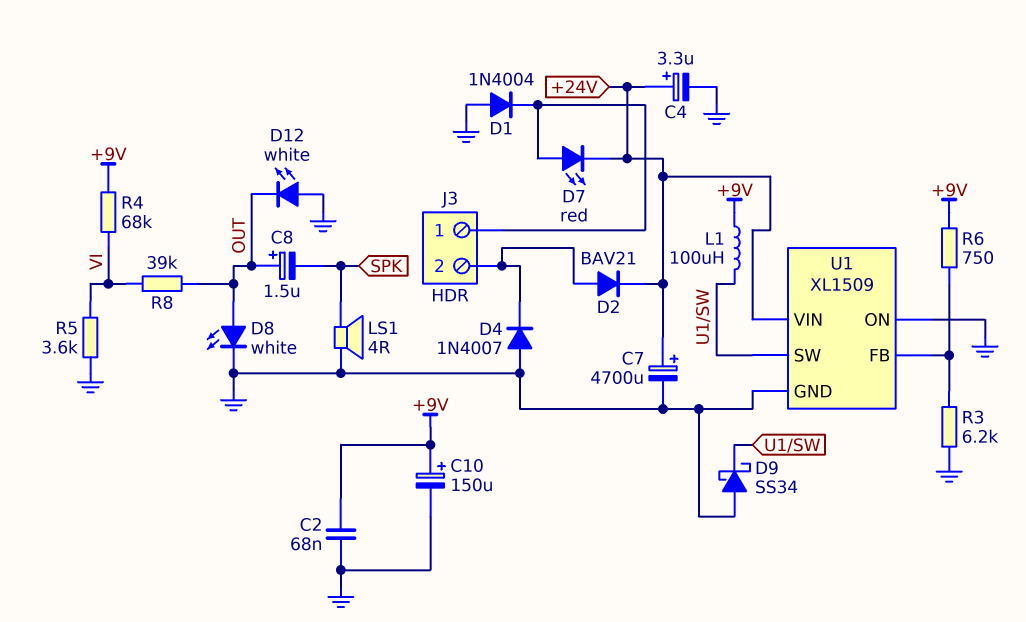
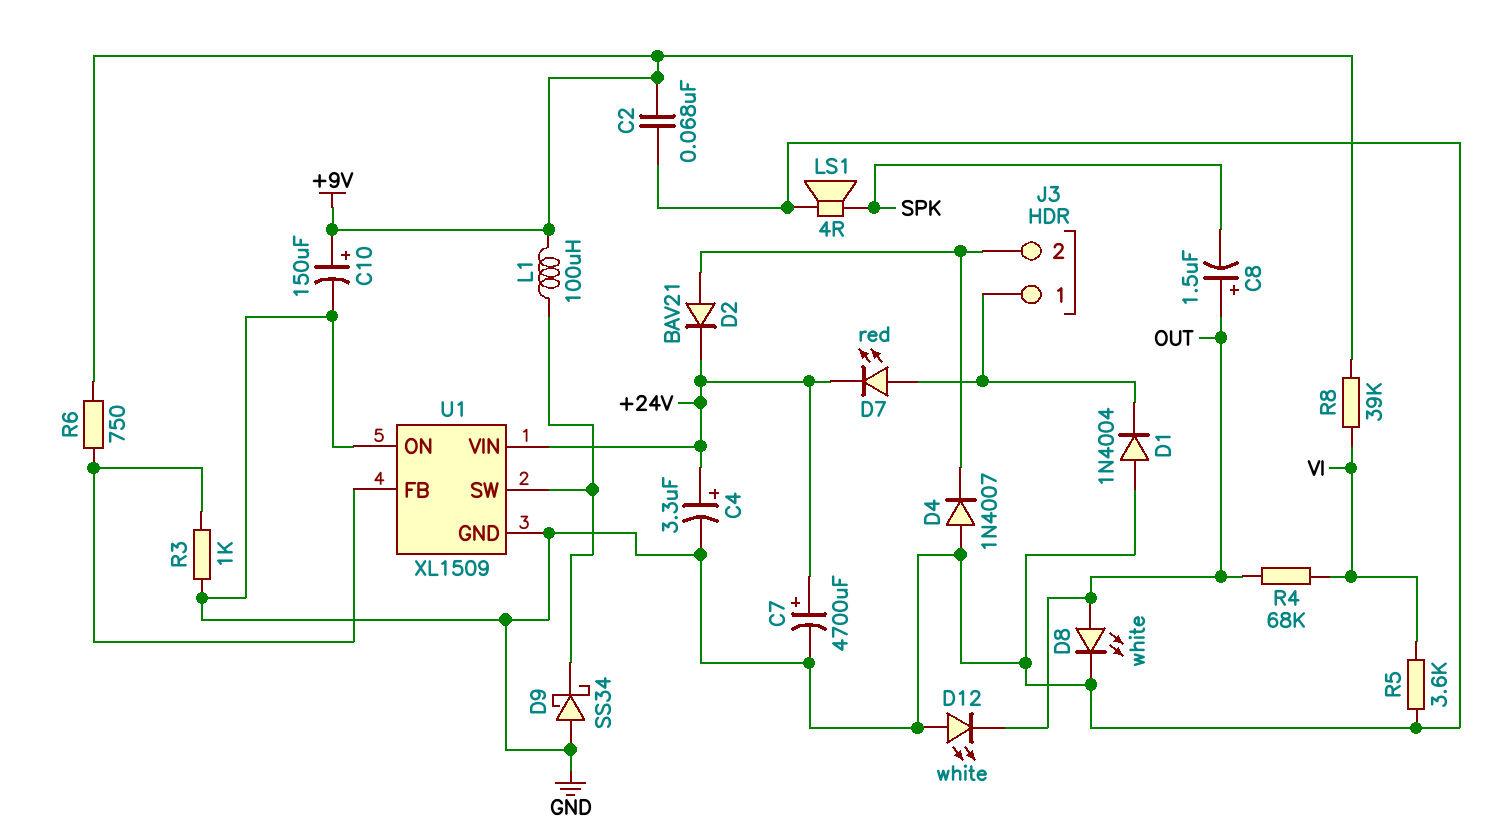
R3: 6.2k (GND, U1/FB) -> 1k (GND, U1/FB)
R4: 68k (+9V, VI) -> 68k (OUT, VI)
R8: 39k (OUT, VI) -> 39k (+9V, VI)

